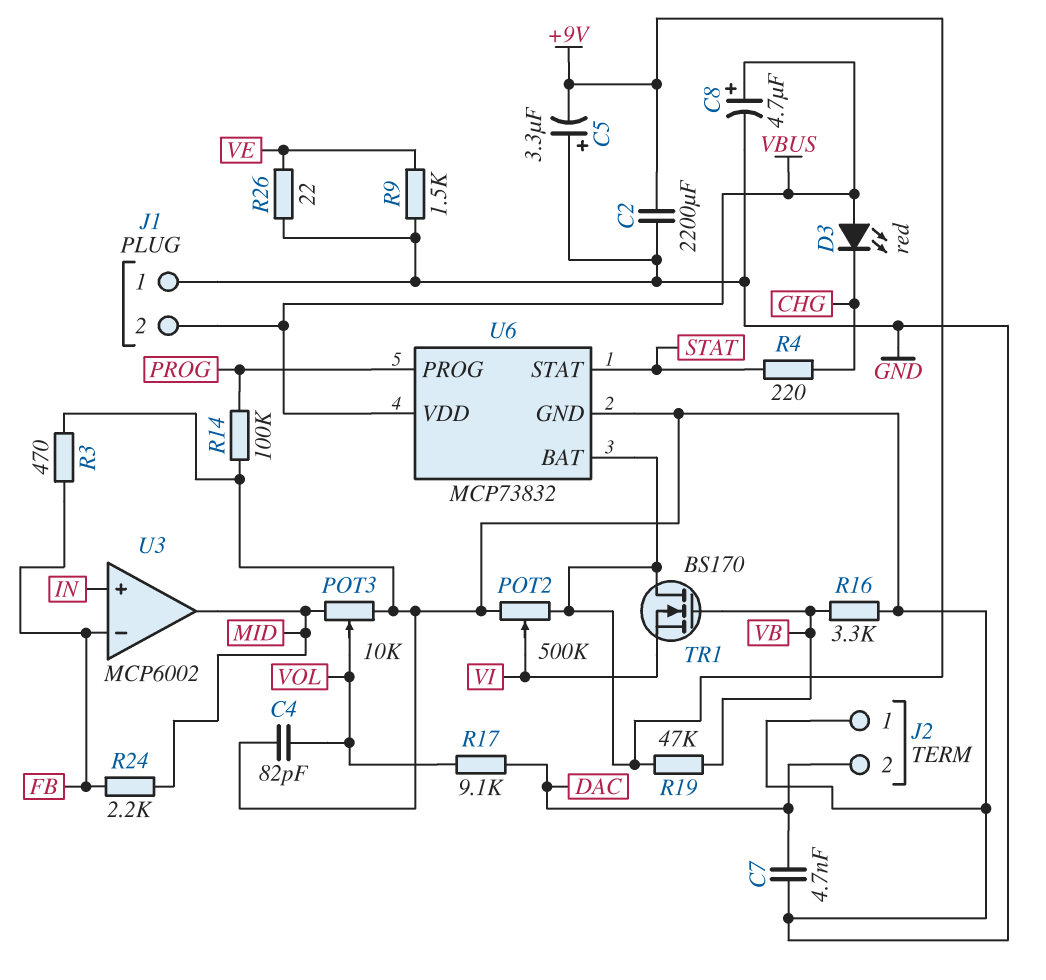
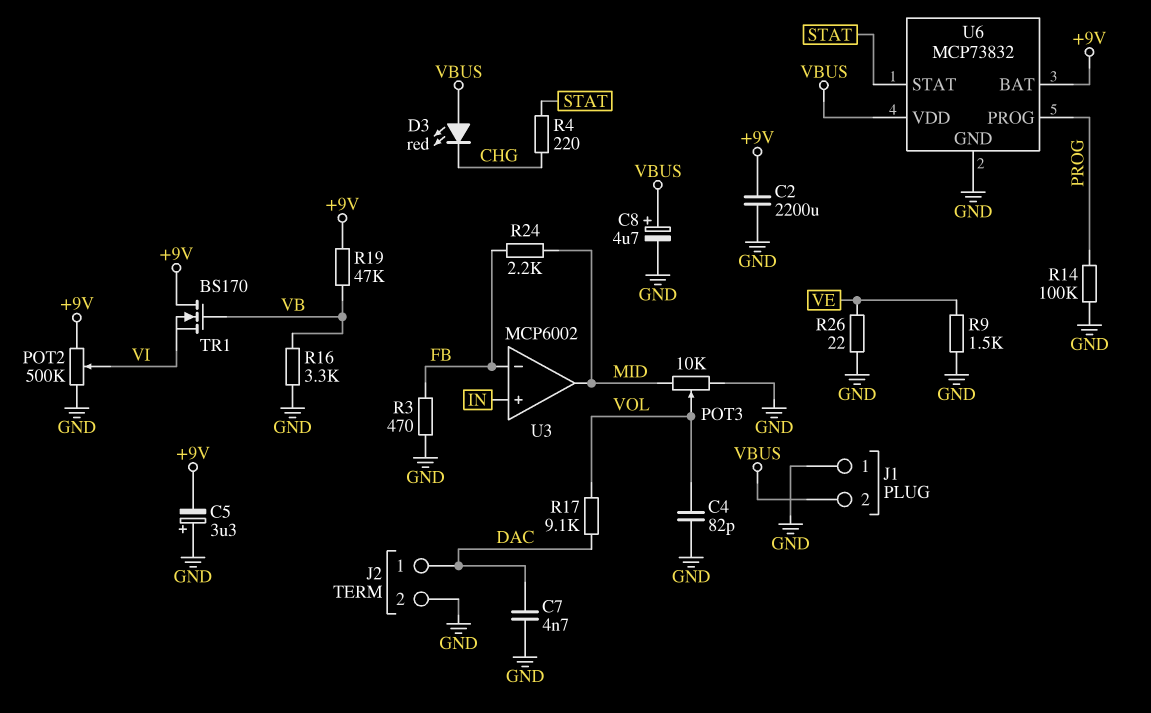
J2 pin 1: GND -> DAC
J2 pin 2: DAC -> GND

